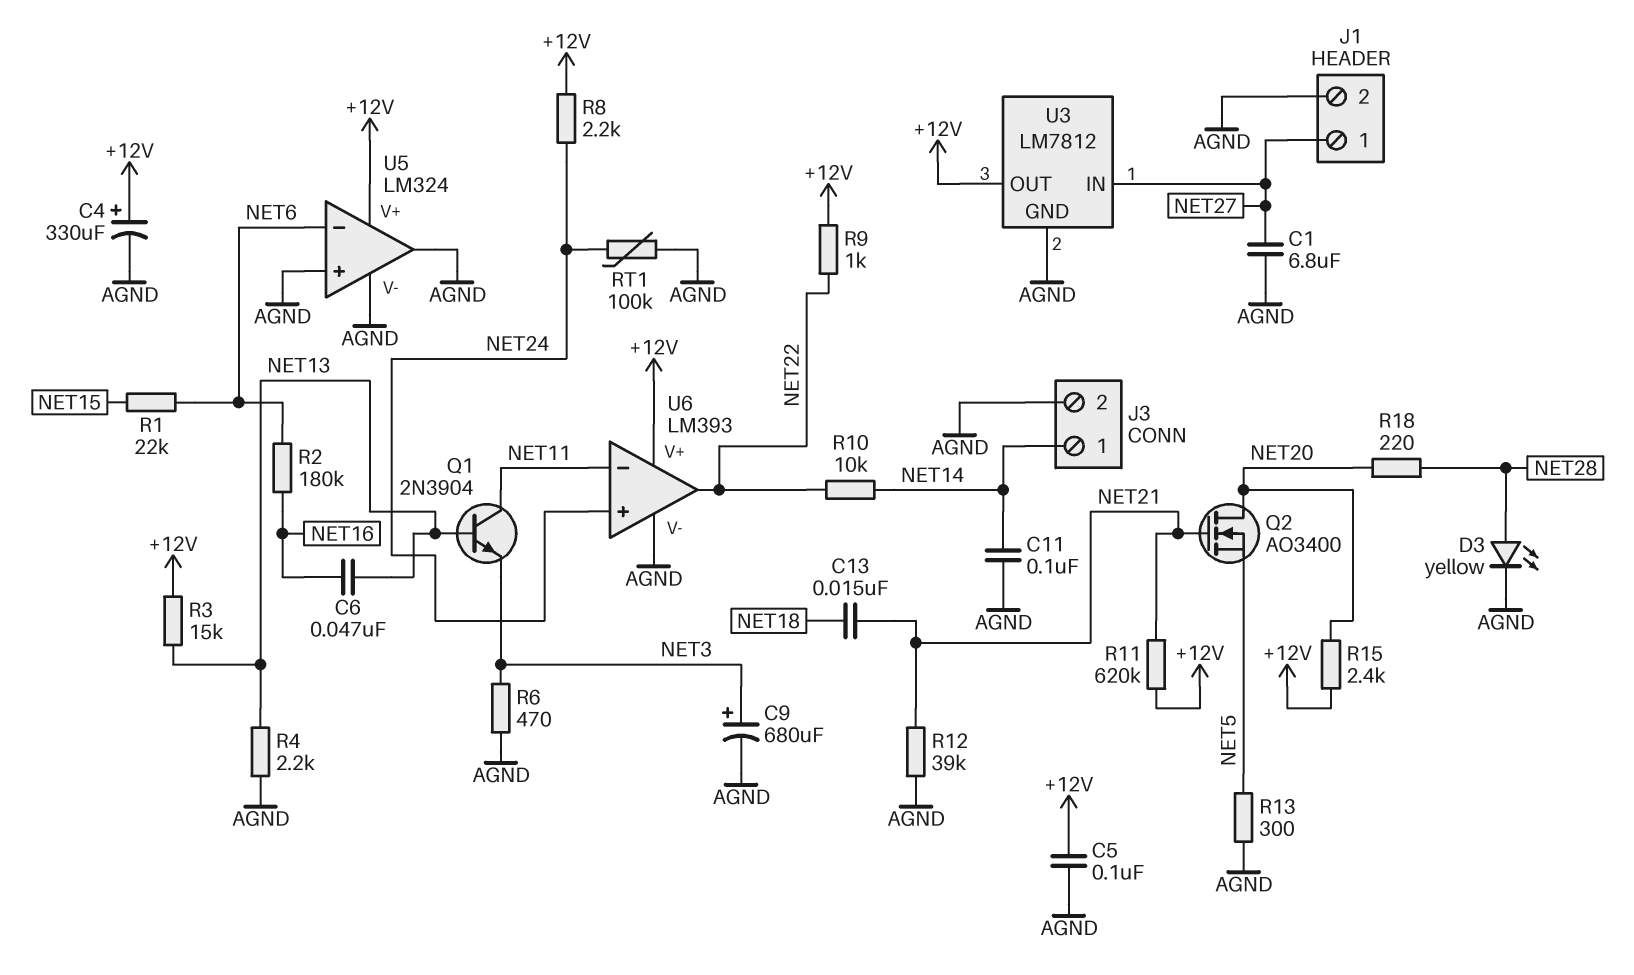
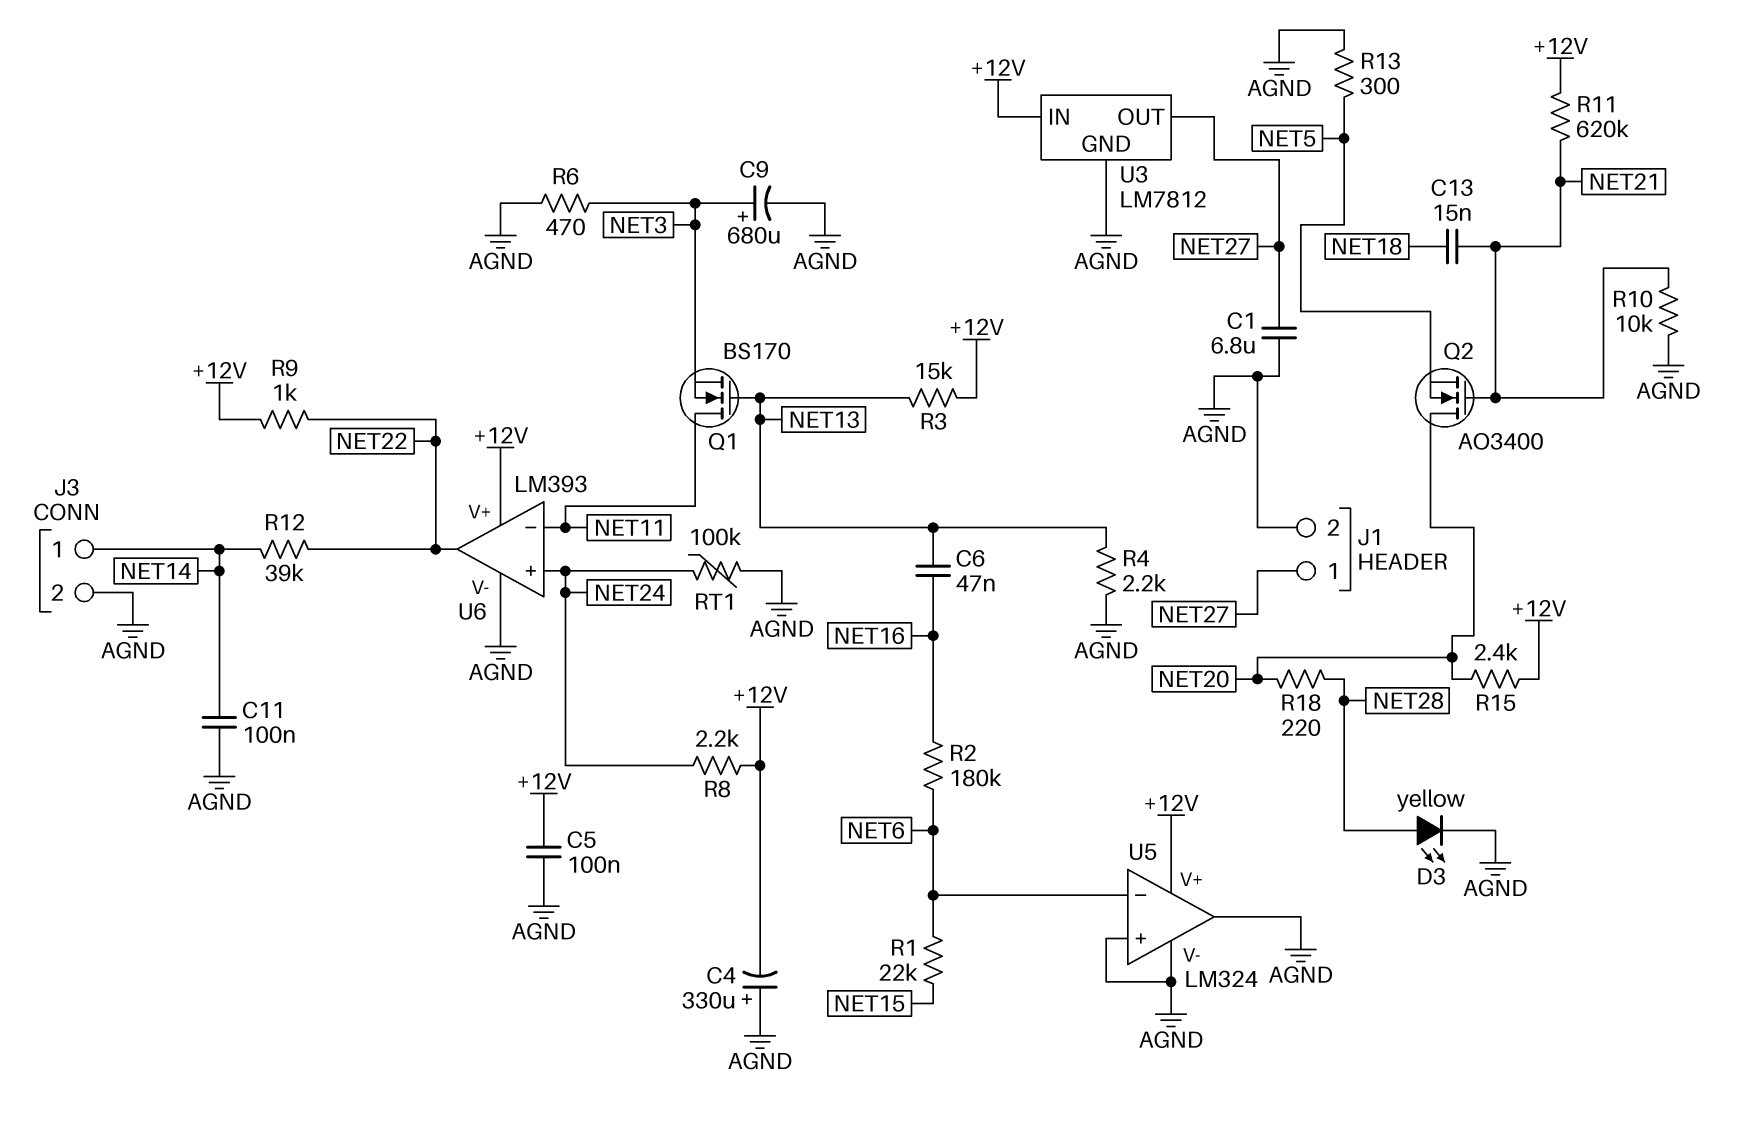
C4: 330uF (plus +12V, minus AGND) -> 330uF (plus AGND, minus +12V)
Q1: NPN 2N3904 (B NET13, C NET11, E NET3) -> NMOS BS170 (G NET13, D NET11, S NET3)
R10: 10k (NET14, NET22) -> 10k (AGND, NET21)
R12: 39k (AGND, NET21) -> 39k (NET14, NET22)
U3 pin IN: NET27 -> +12V
U3 pin OUT: +12V -> NET27

